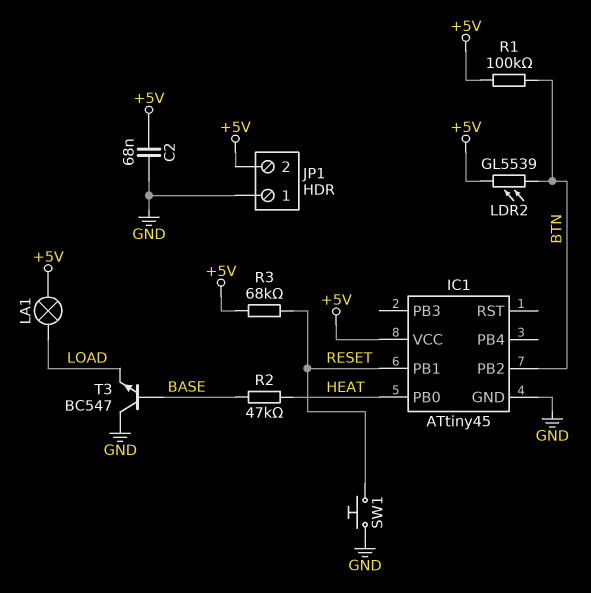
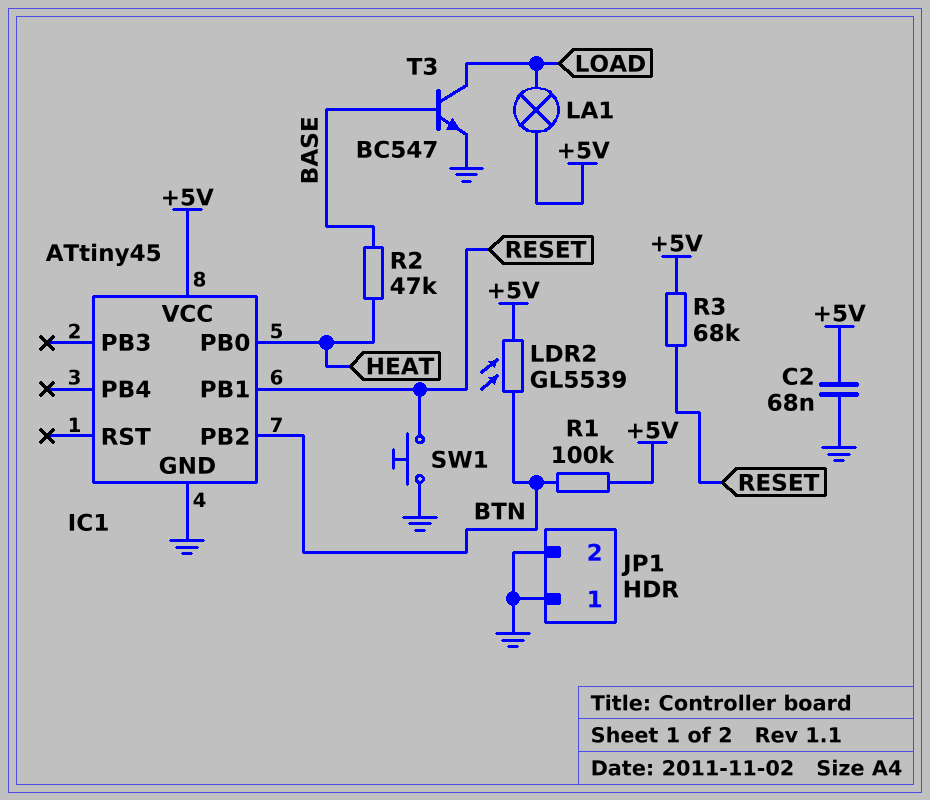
JP1 pin 2: +5V -> GND
T3: NPN BC547 (B BASE, C GND, E LOAD) -> NPN BC547 (B BASE, C LOAD, E GND)

